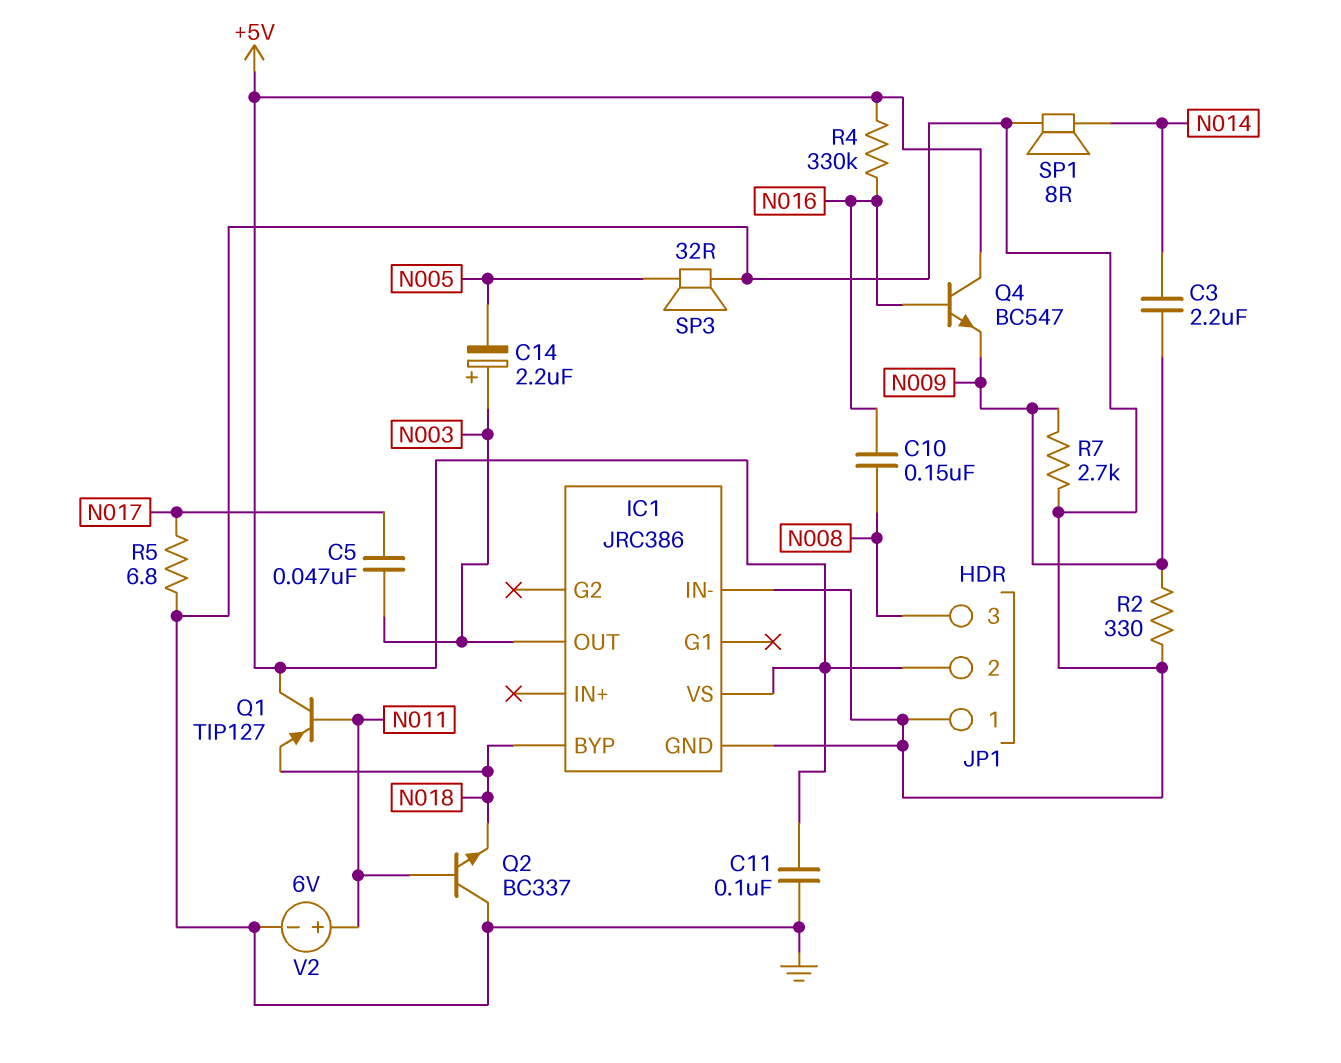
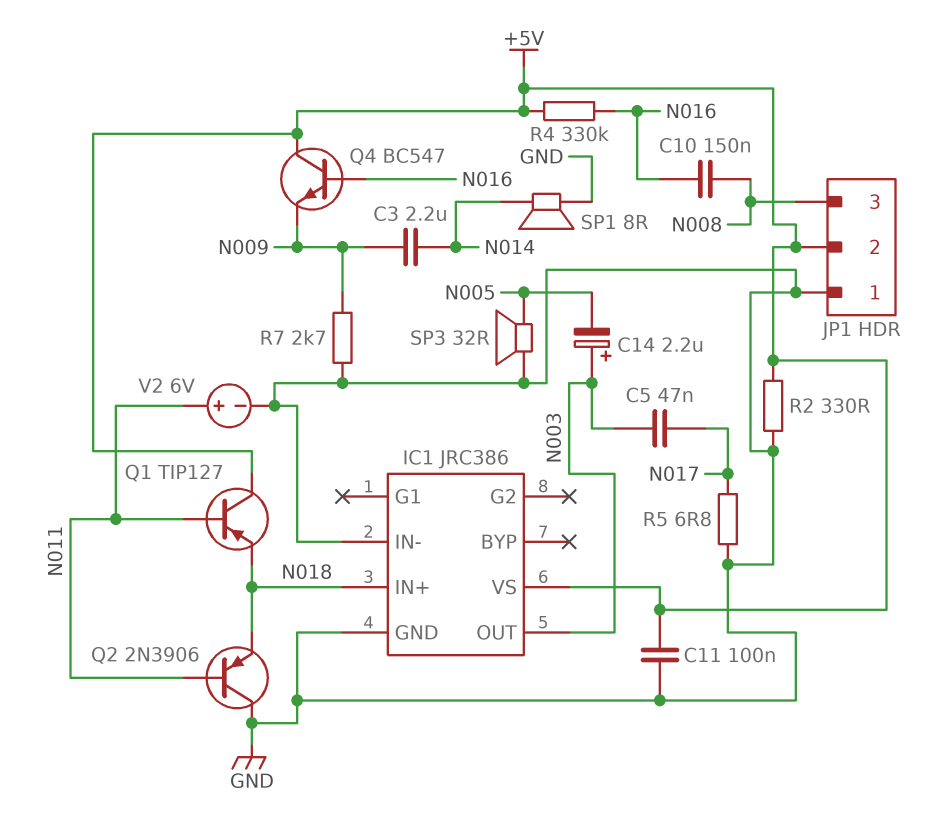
IC1 pin BYP: N018 -> none
IC1 pin IN+: none -> N018
Q2: NPN BC337 (B N011, C GND, E N018) -> PNP 2N3906 (B N011, C GND, E N018)
R2: 330 (GND, N009) -> 330 (+5V, GND)

